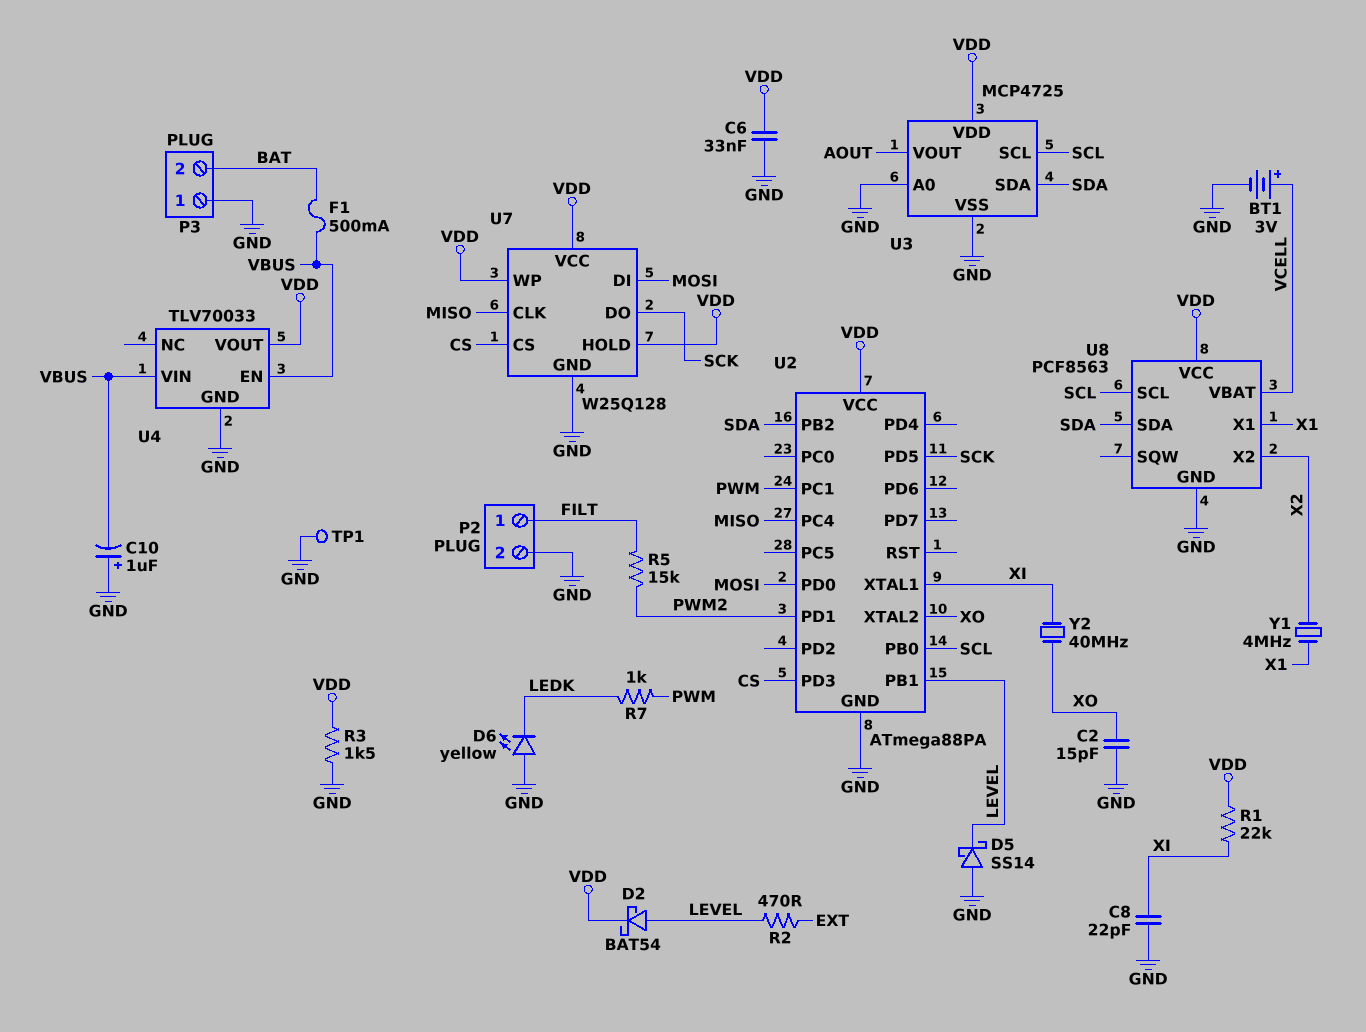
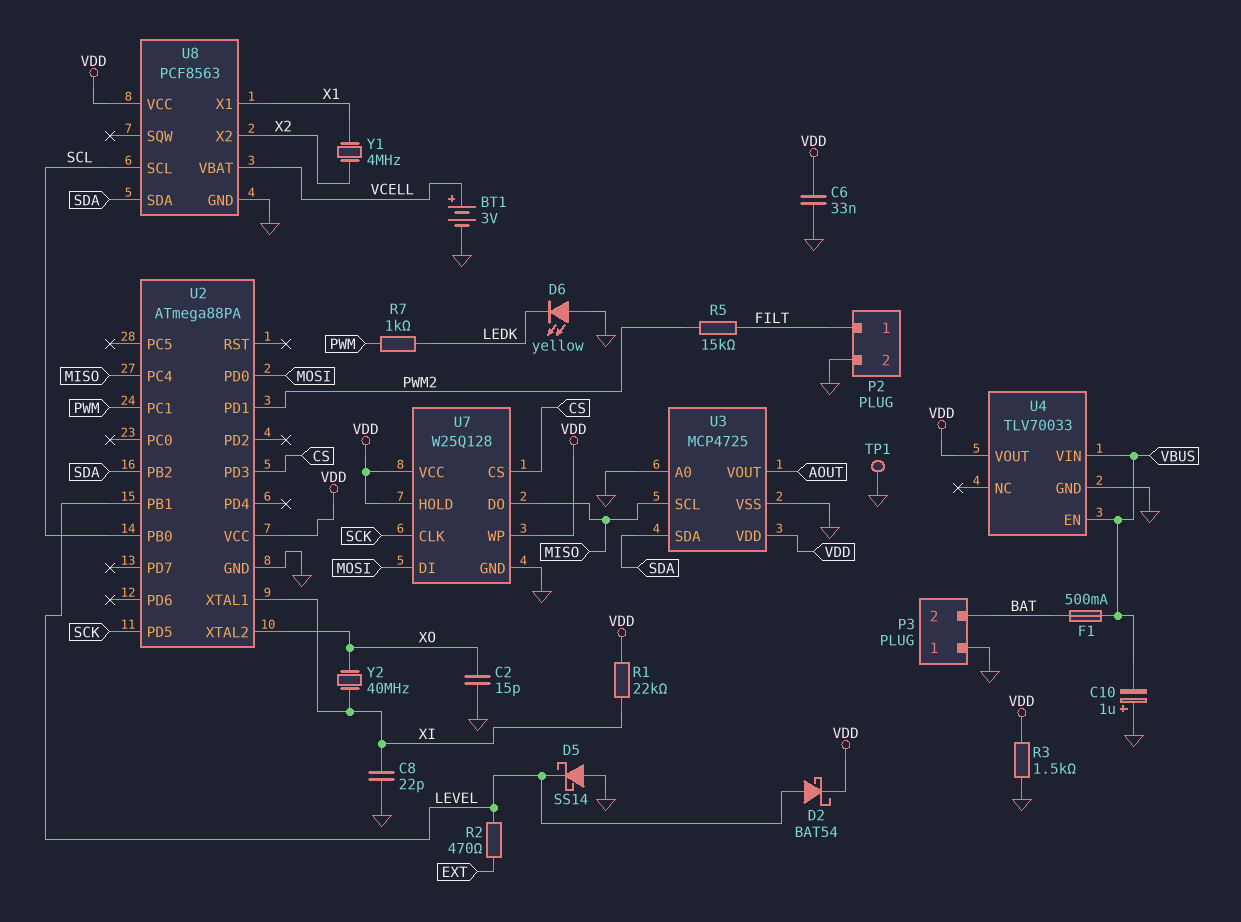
U3 pin SCL: SCL -> MISO
U7 pin CLK: MISO -> SCK
U7 pin DO: SCK -> MISO

